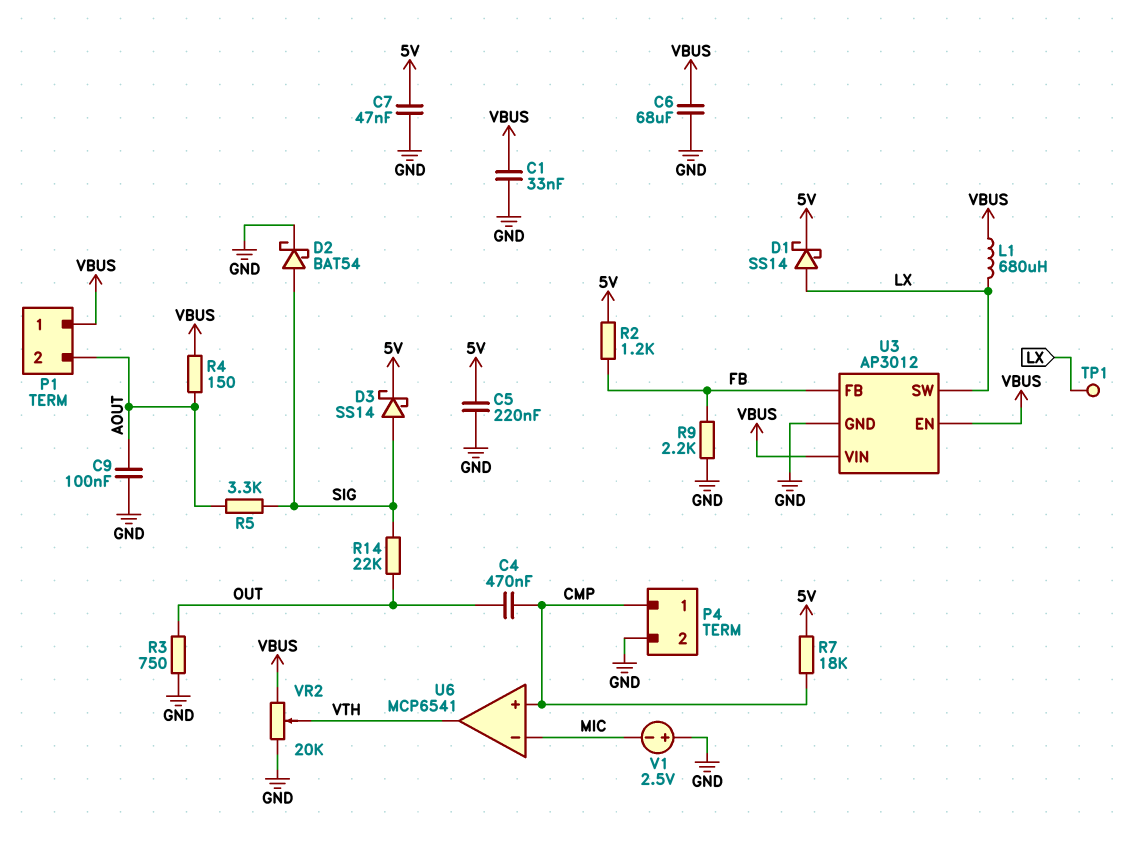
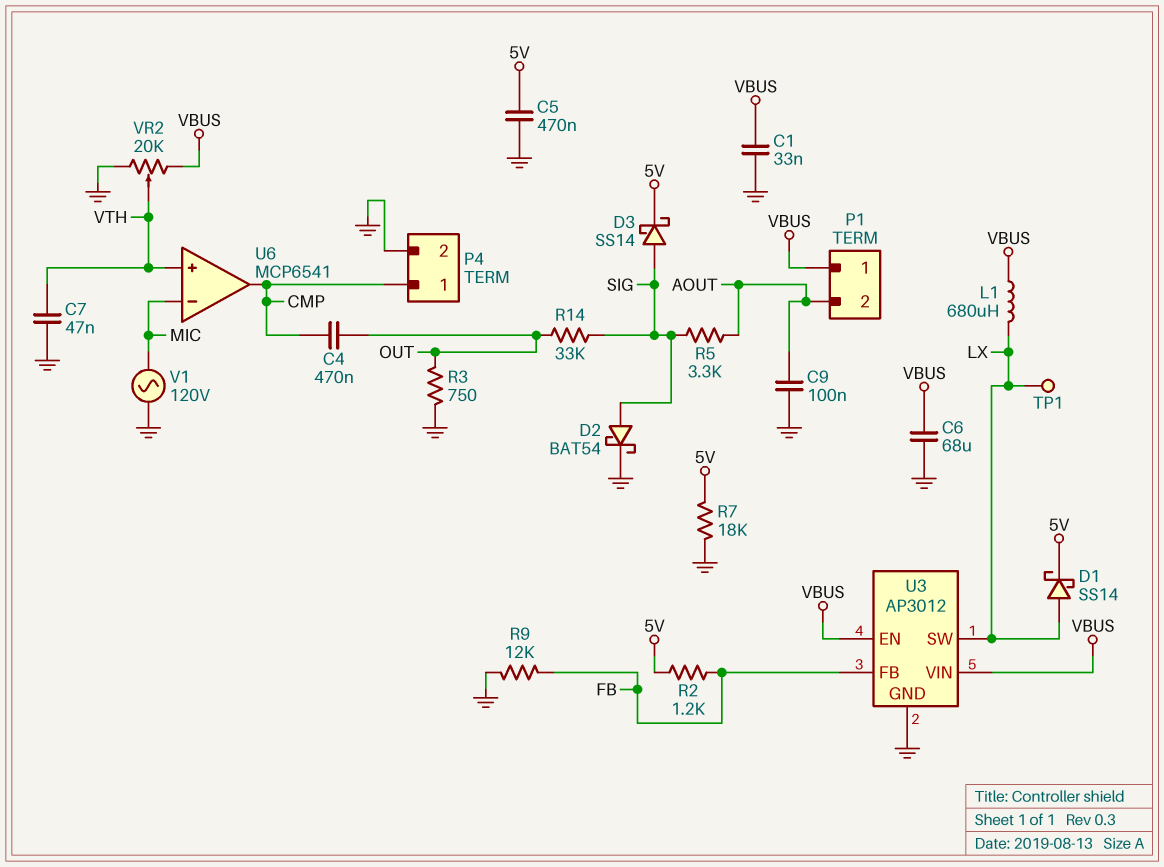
C5: 220nF (5V, GND) -> 470nF (5V, GND)
C7: 47nF (5V, GND) -> 47nF (GND, VTH)
R4: 150 (AOUT, VBUS) -> none
R7: 18k (5V, CMP) -> 18k (5V, GND)
R9: 2.2k (FB, GND) -> 12k (FB, GND)
R14: 22k (OUT, SIG) -> 33k (OUT, SIG)
U6 pin in+: CMP -> VTH
U6 pin out: VTH -> CMP
V1: 2.5V (plus GND, minus MIC) -> AC 120V (GND, MIC)

